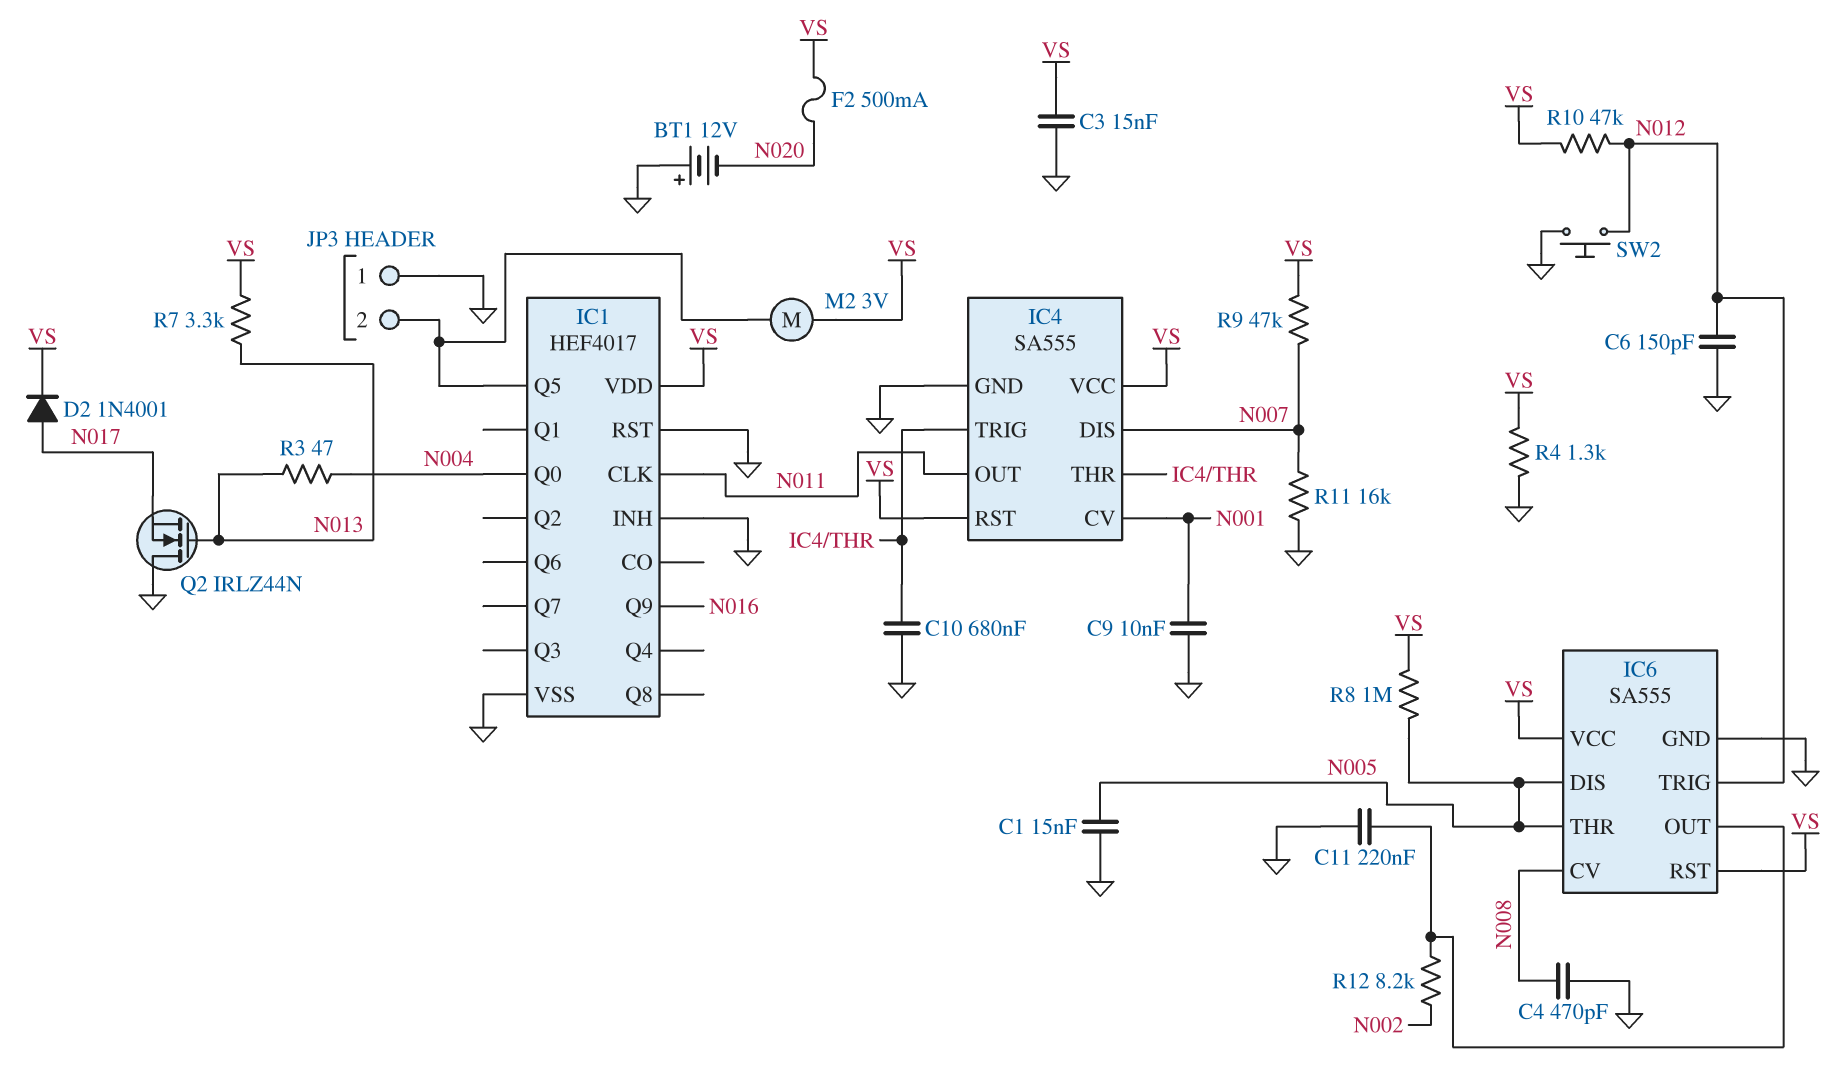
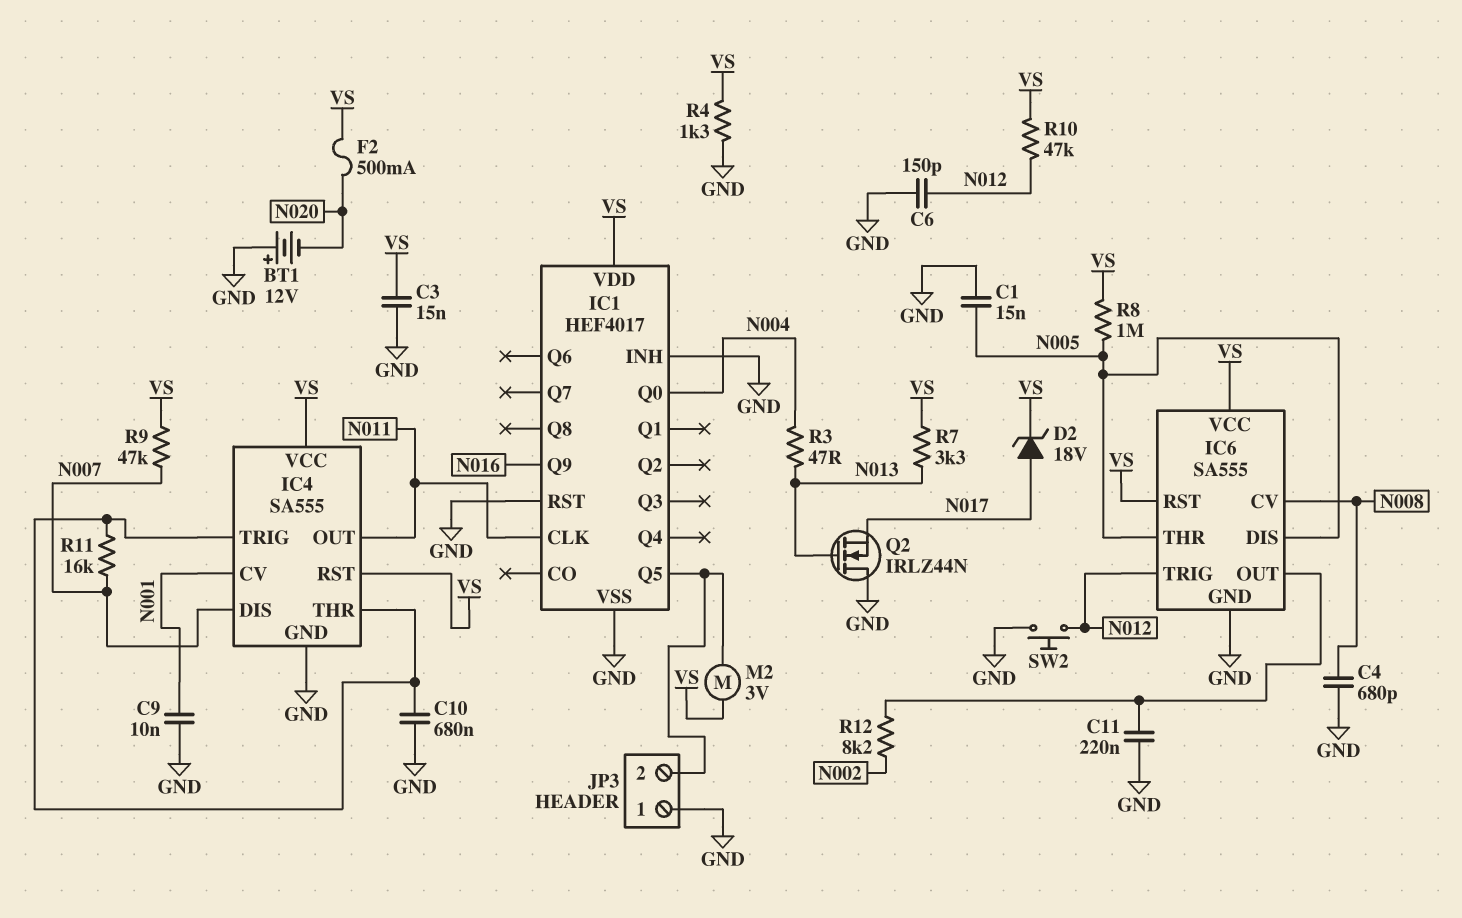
C4: 470pF (GND, N008) -> 680pF (GND, N008)
D2: diode 1N4001 (A N017, K VS) -> zener 18V (A N017, K VS)
R11: 16k (GND, N007) -> 16k (IC4/THR, N007)

